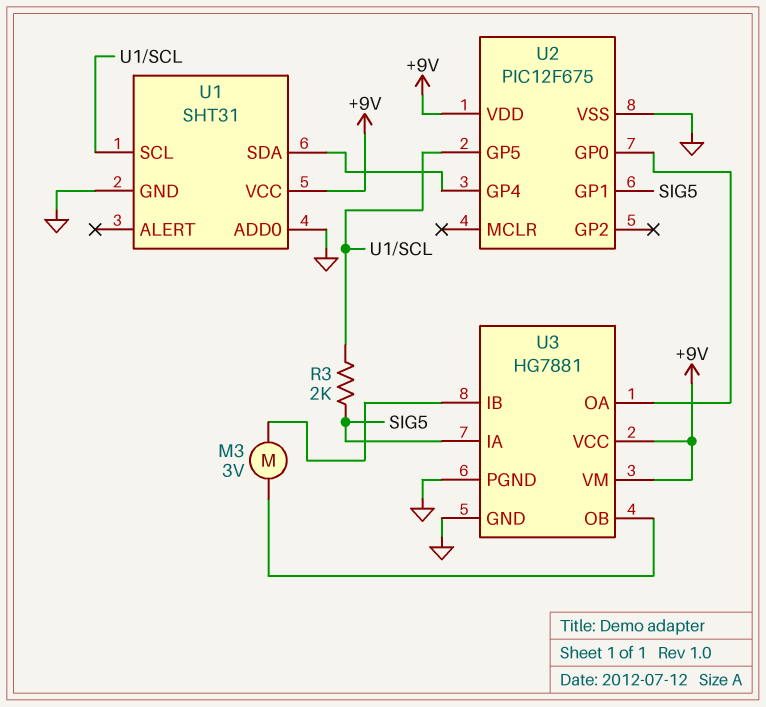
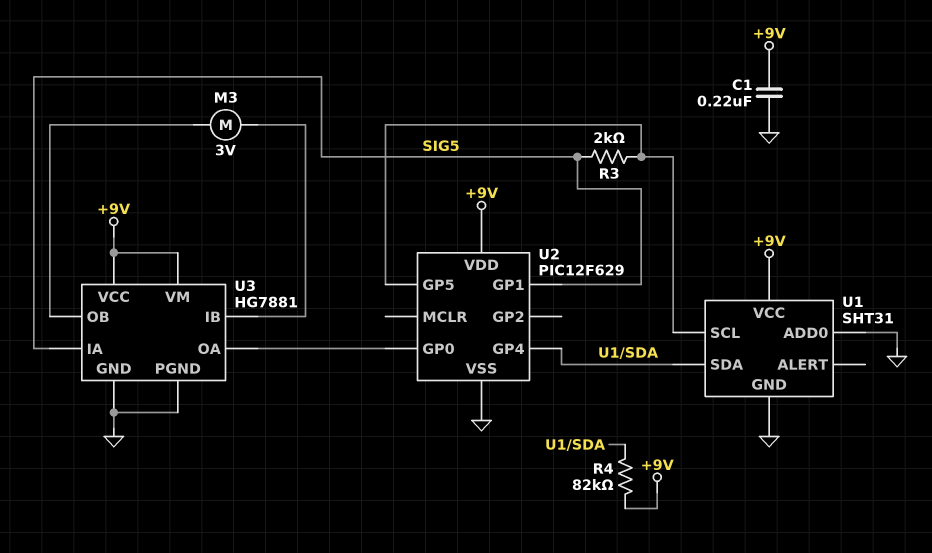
C1: none -> 220nF (+9V, GND)
R4: none -> 82k (+9V, U1/SDA)
U2: PIC12F675 -> PIC12F629

